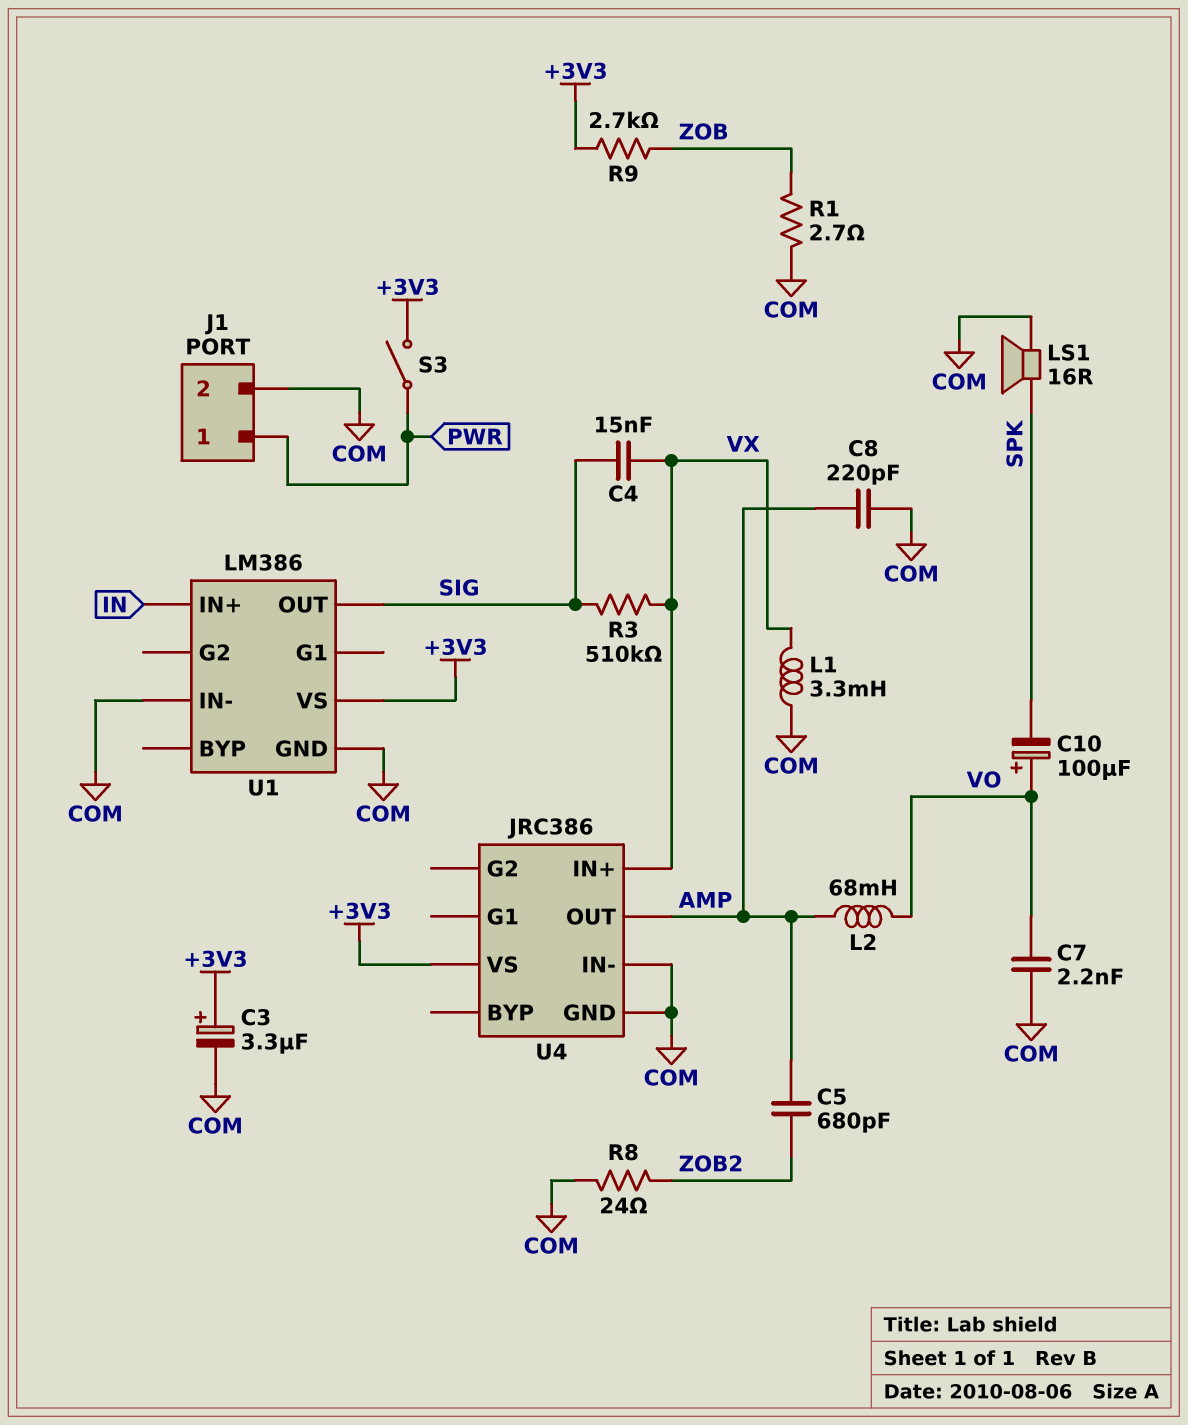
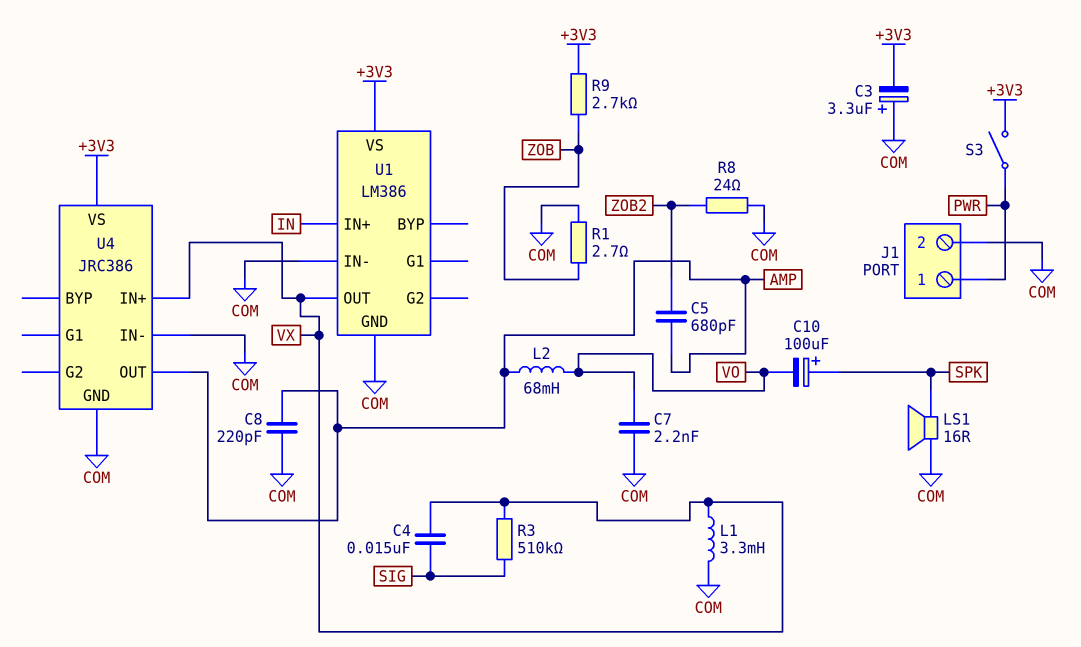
C3: 3.3uF (plus +3V3, minus COM) -> 3.3uF (plus COM, minus +3V3)
C10: 100uF (plus VO, minus SPK) -> 100uF (plus SPK, minus VO)
U1 pin OUT: SIG -> VX

